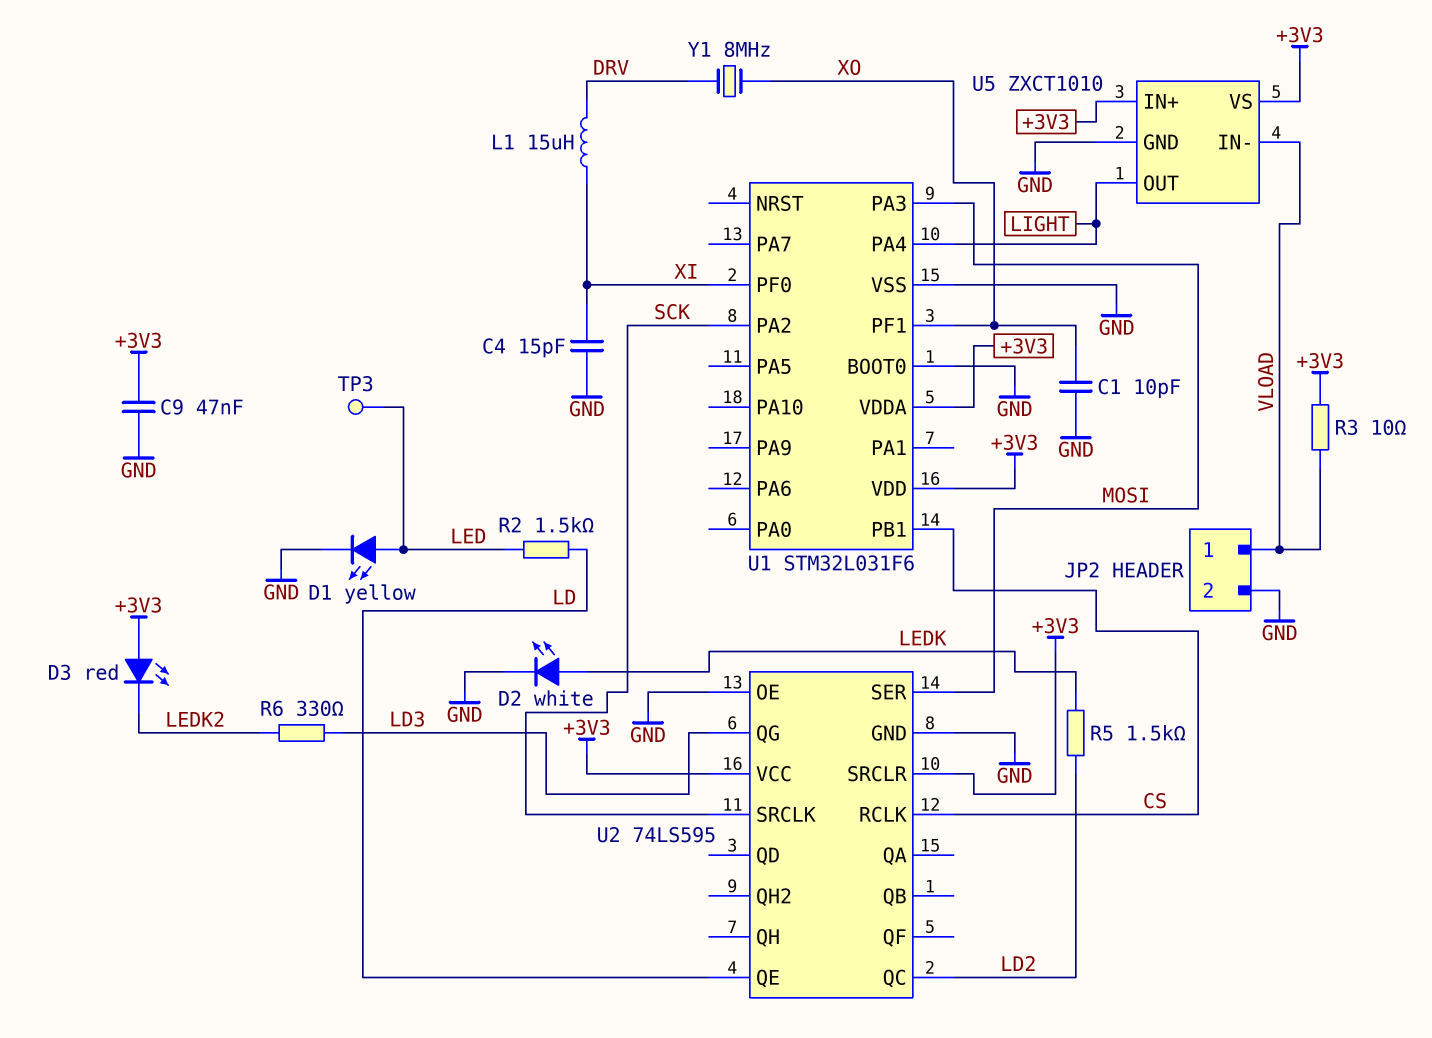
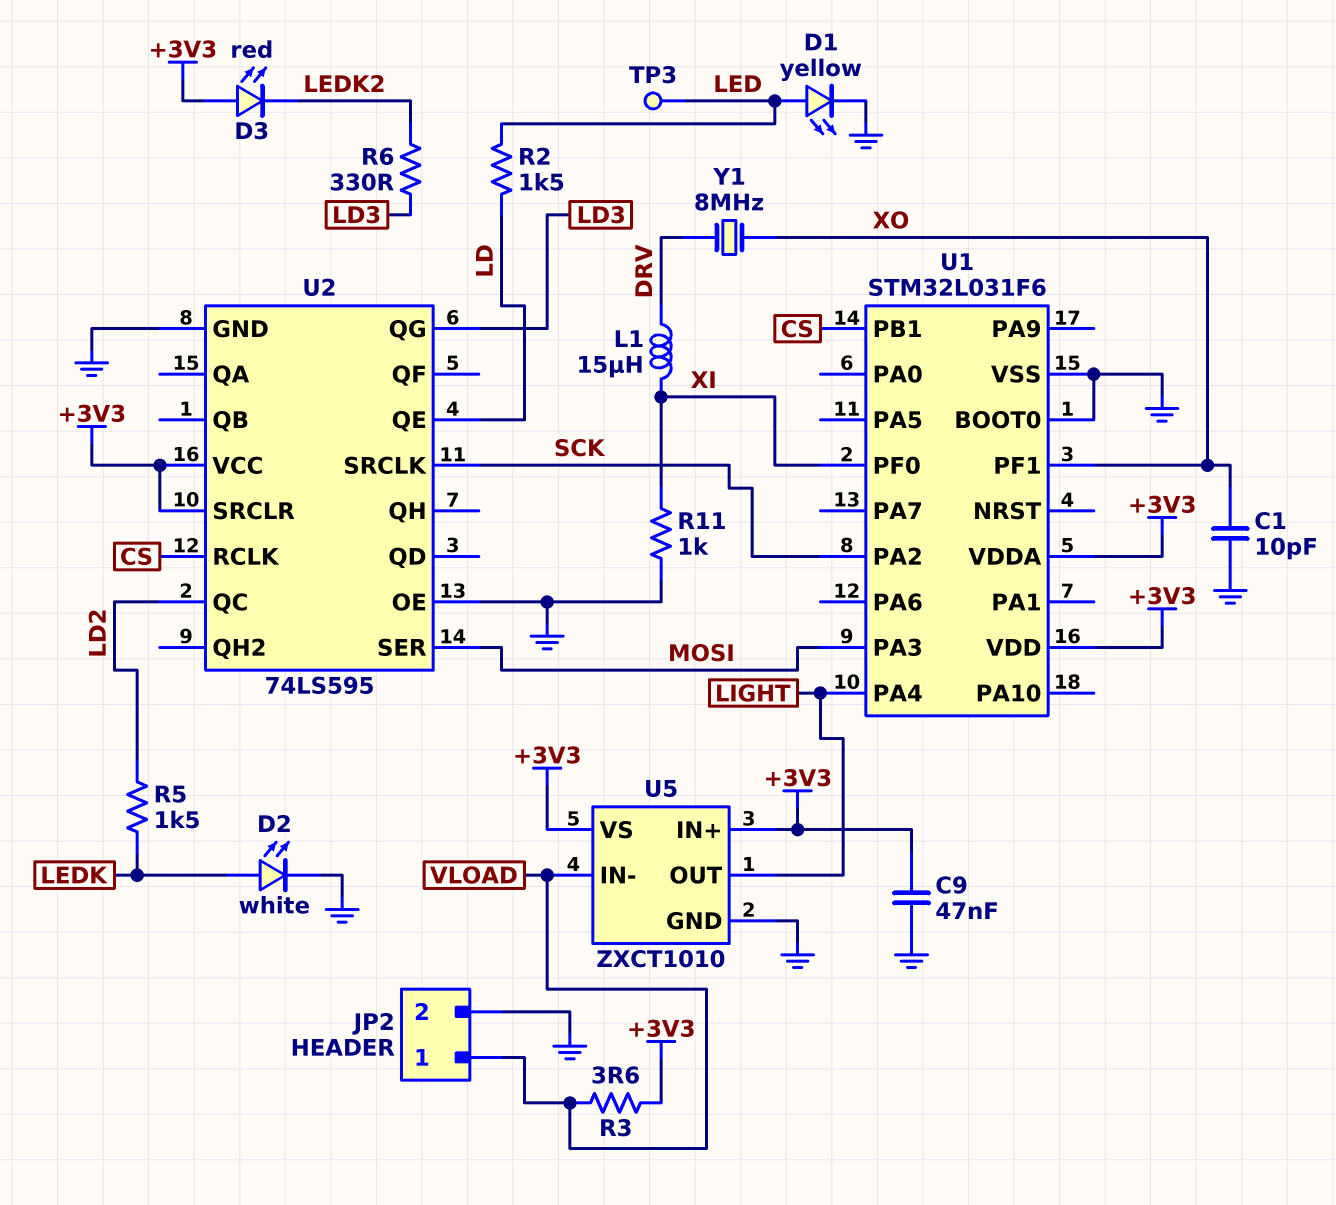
C4: 15pF (GND, XI) -> none
R3: 10 (+3V3, VLOAD) -> 3.6 (+3V3, VLOAD)
R11: none -> 1k (GND, XI)

